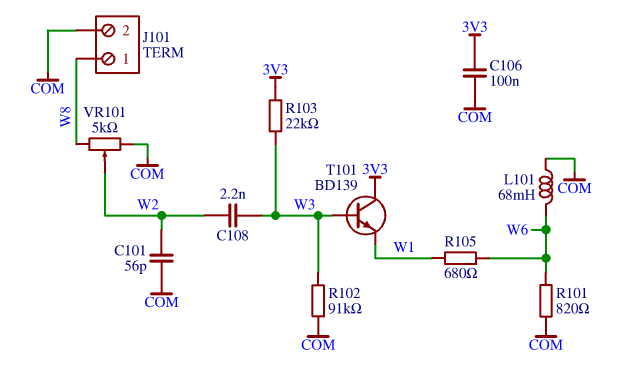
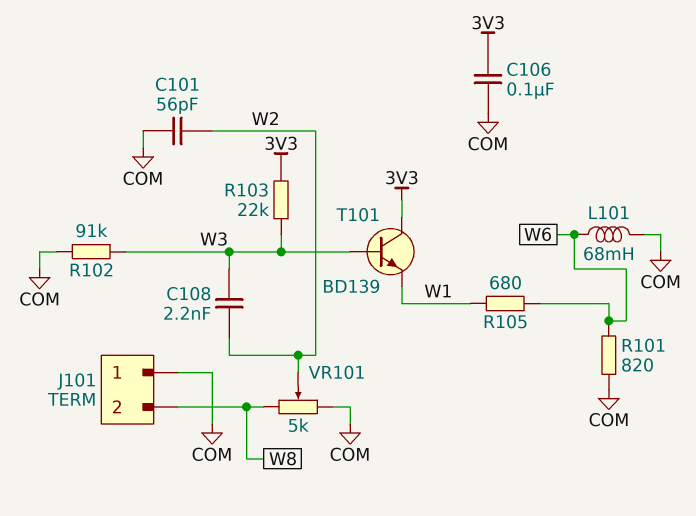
J101 pin 1: W8 -> COM
J101 pin 2: COM -> W8

